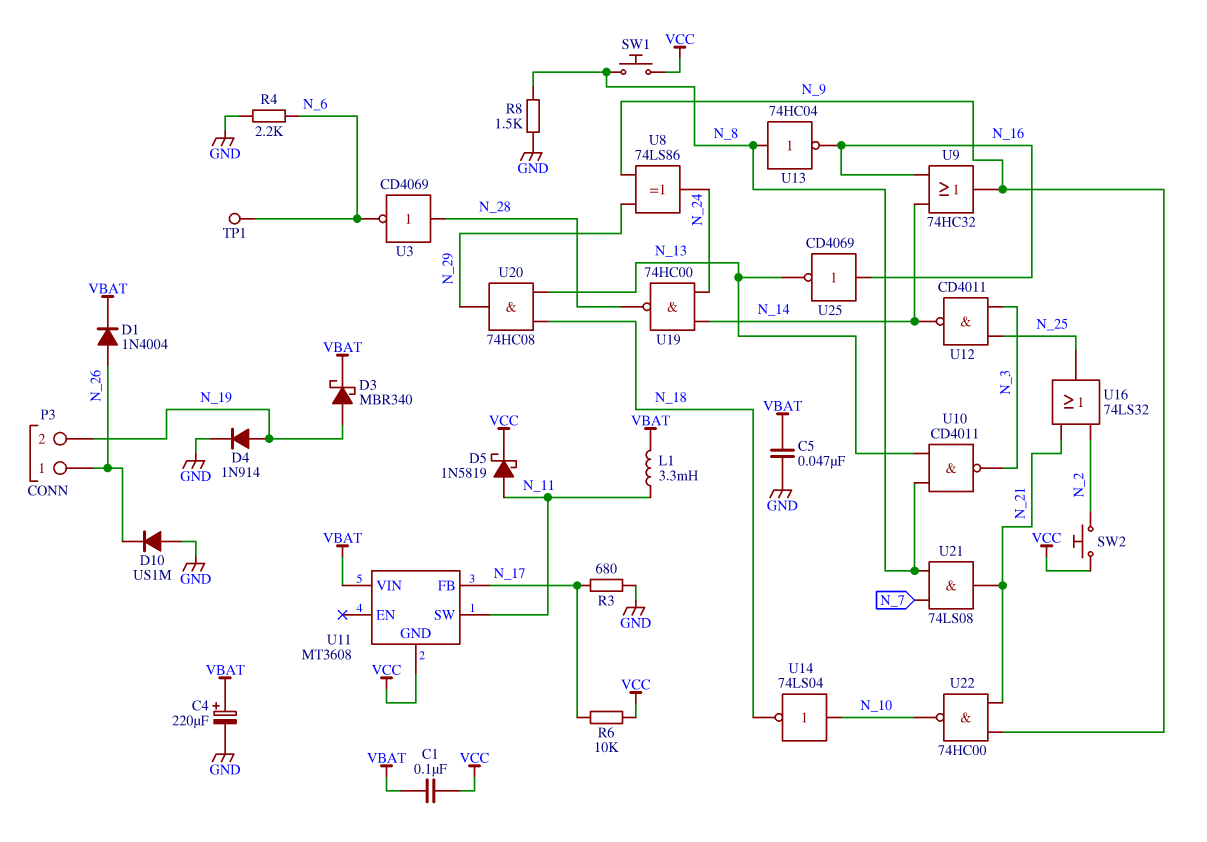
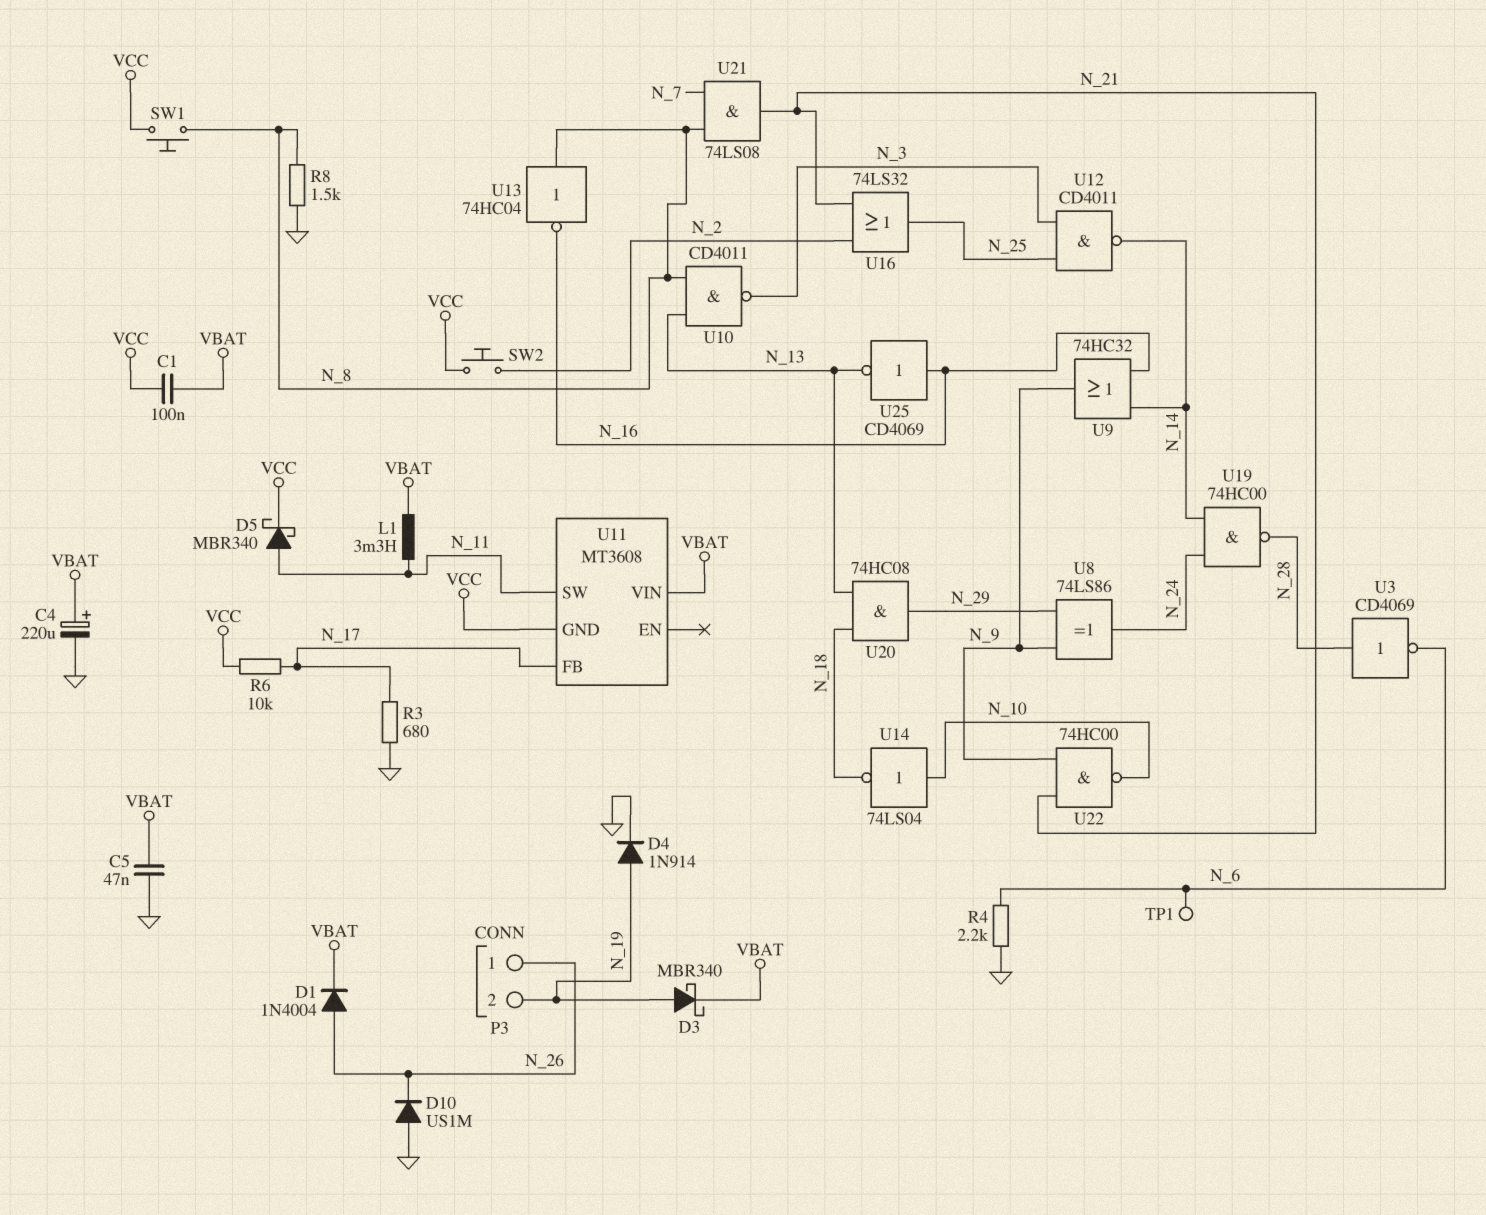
D5: schottky 1N5819 (A N_11, K VCC) -> schottky MBR340 (A N_11, K VCC)

